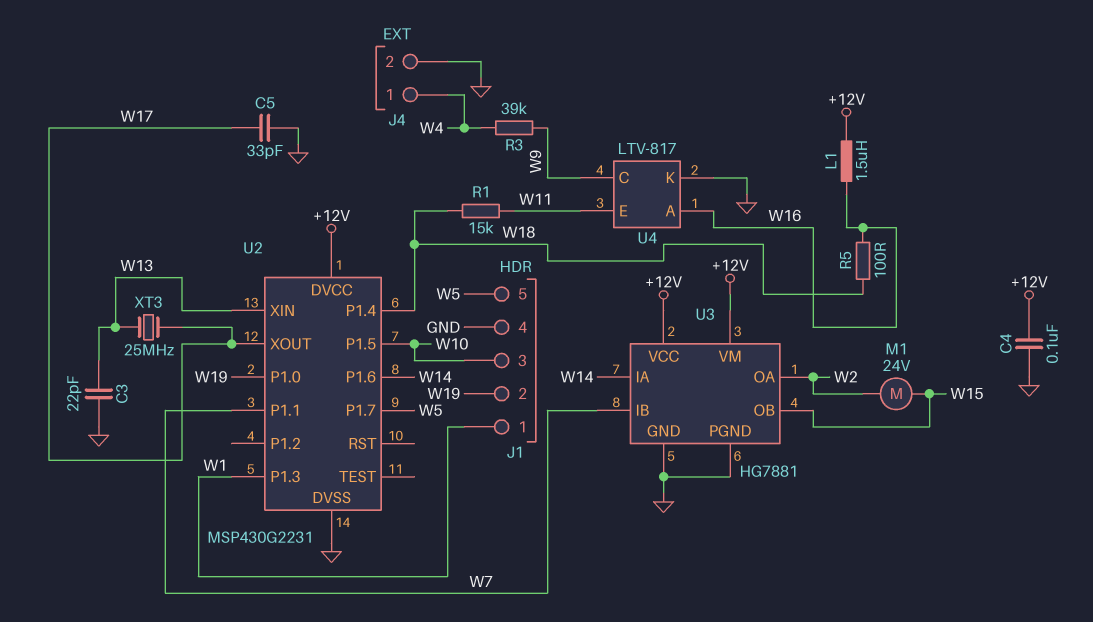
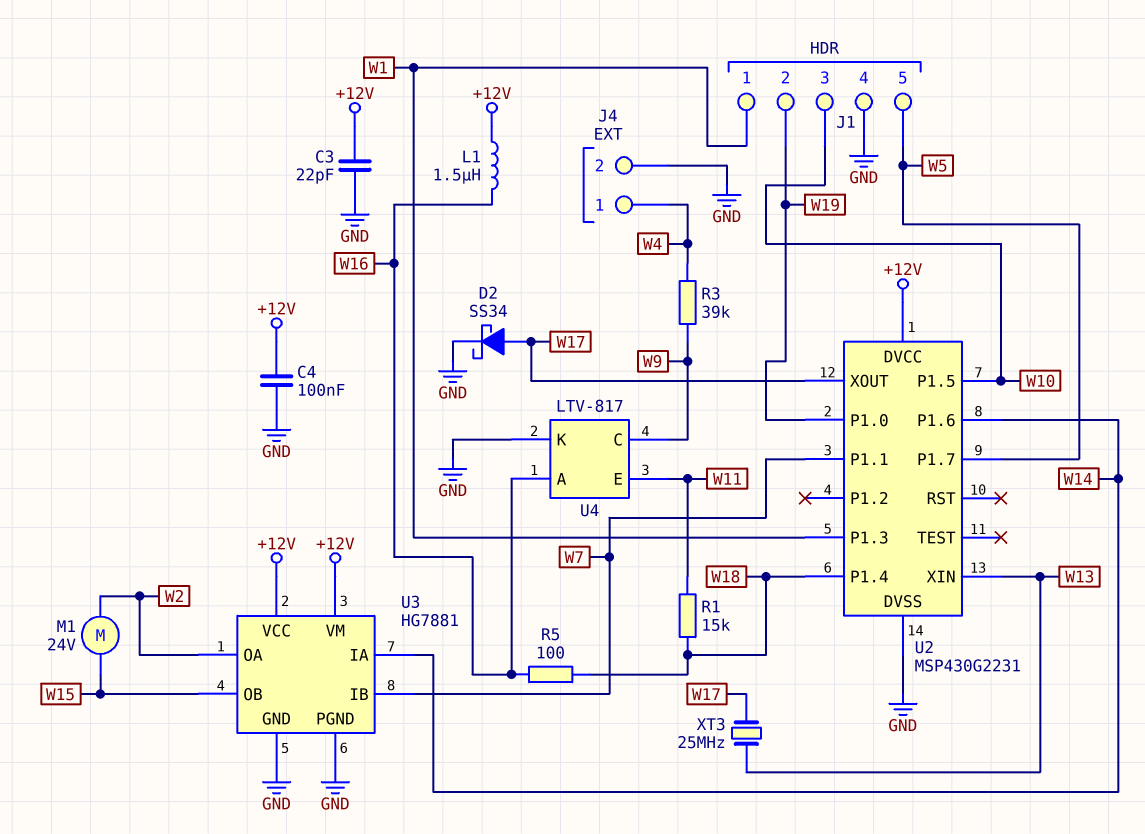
C3: 22pF (GND, W13) -> 22pF (+12V, GND)
C5: 33pF (GND, W17) -> none
D2: none -> schottky SS34 (A W17, K GND)

